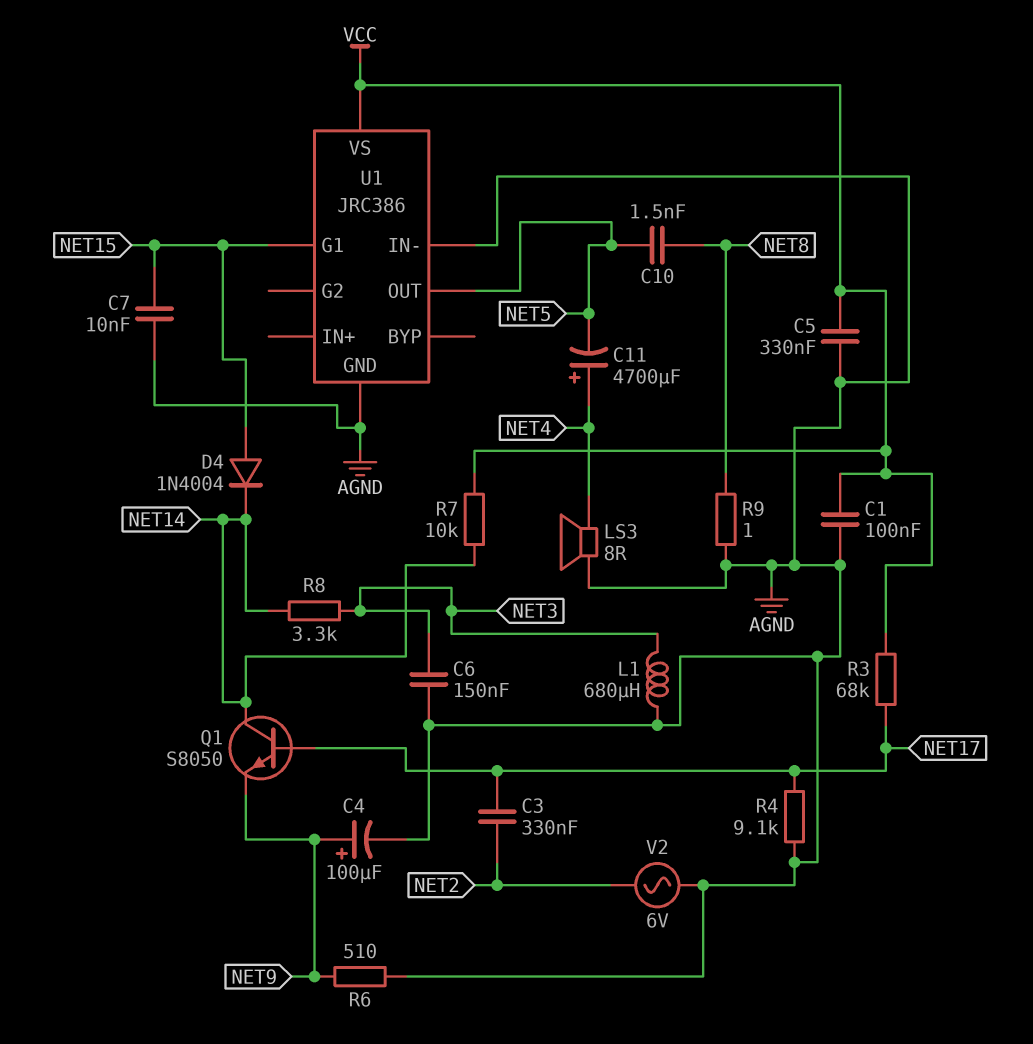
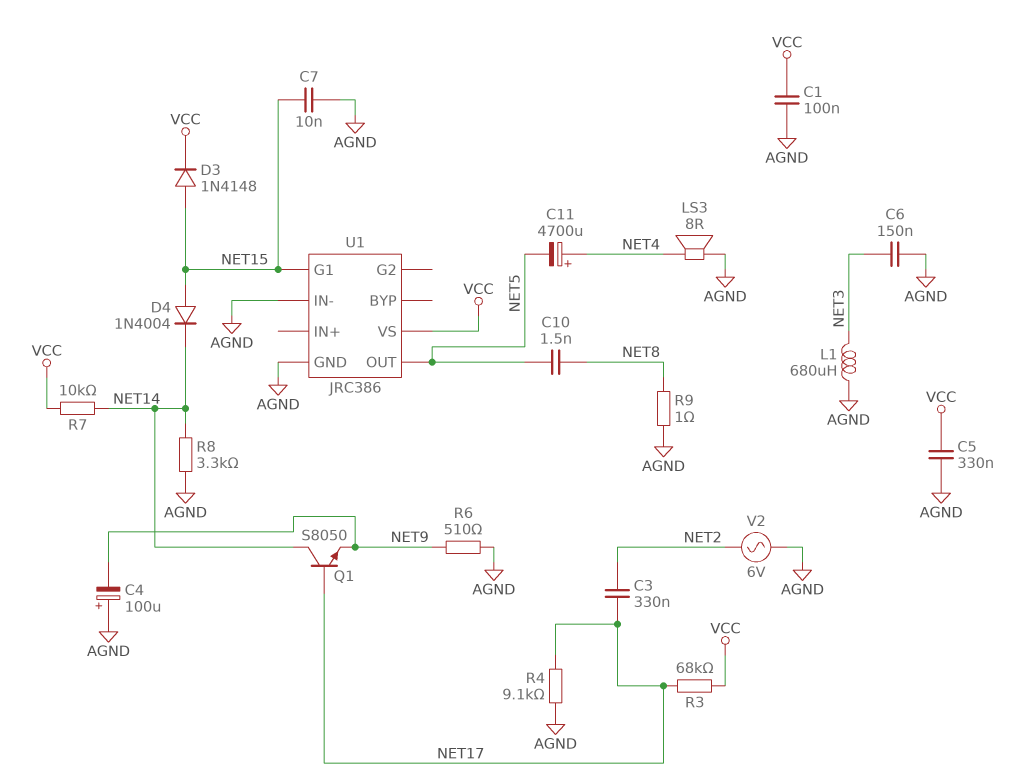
C4: 100uF (plus NET9, minus AGND) -> 100uF (plus AGND, minus NET9)
D3: none -> diode 1N4148 (A NET15, K VCC)
R8: 3.3k (NET3, NET14) -> 3.3k (AGND, NET14)

